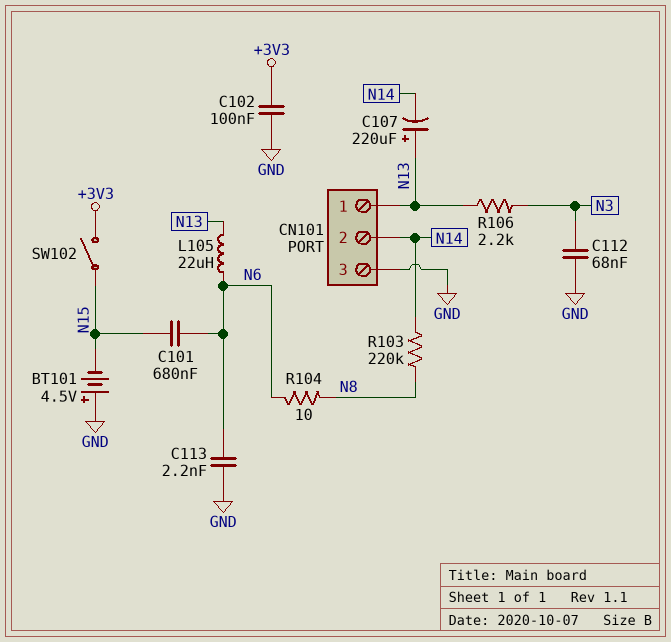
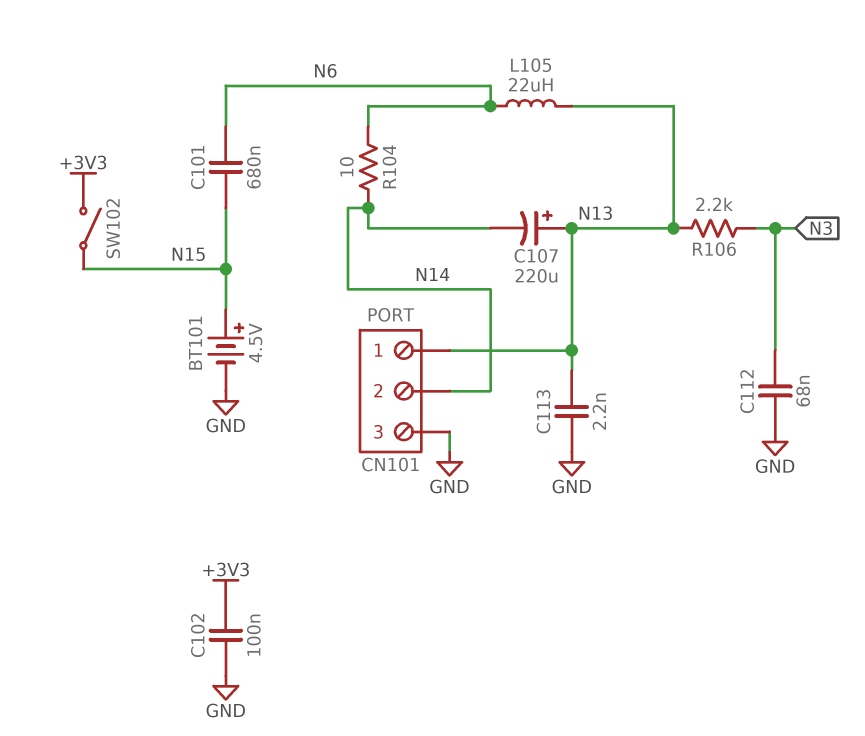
BT101: 4.5V (plus GND, minus N15) -> 4.5V (plus N15, minus GND)
C113: 2.2nF (GND, N6) -> 2.2nF (GND, N13)
R103: 220k (N8, N14) -> none
R104: 10 (N6, N8) -> 10 (N6, N14)

